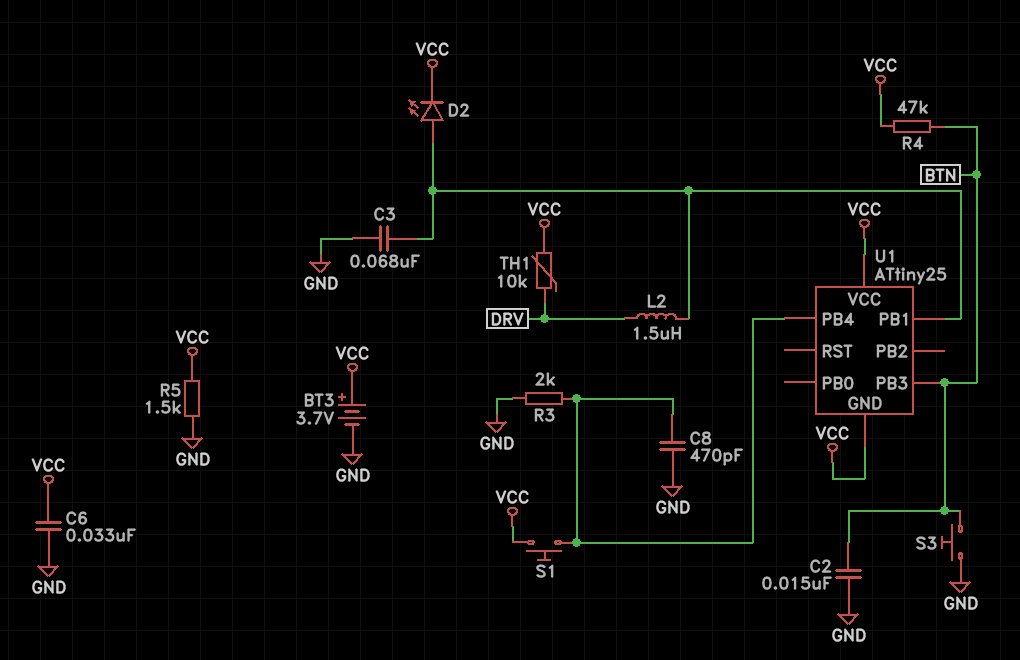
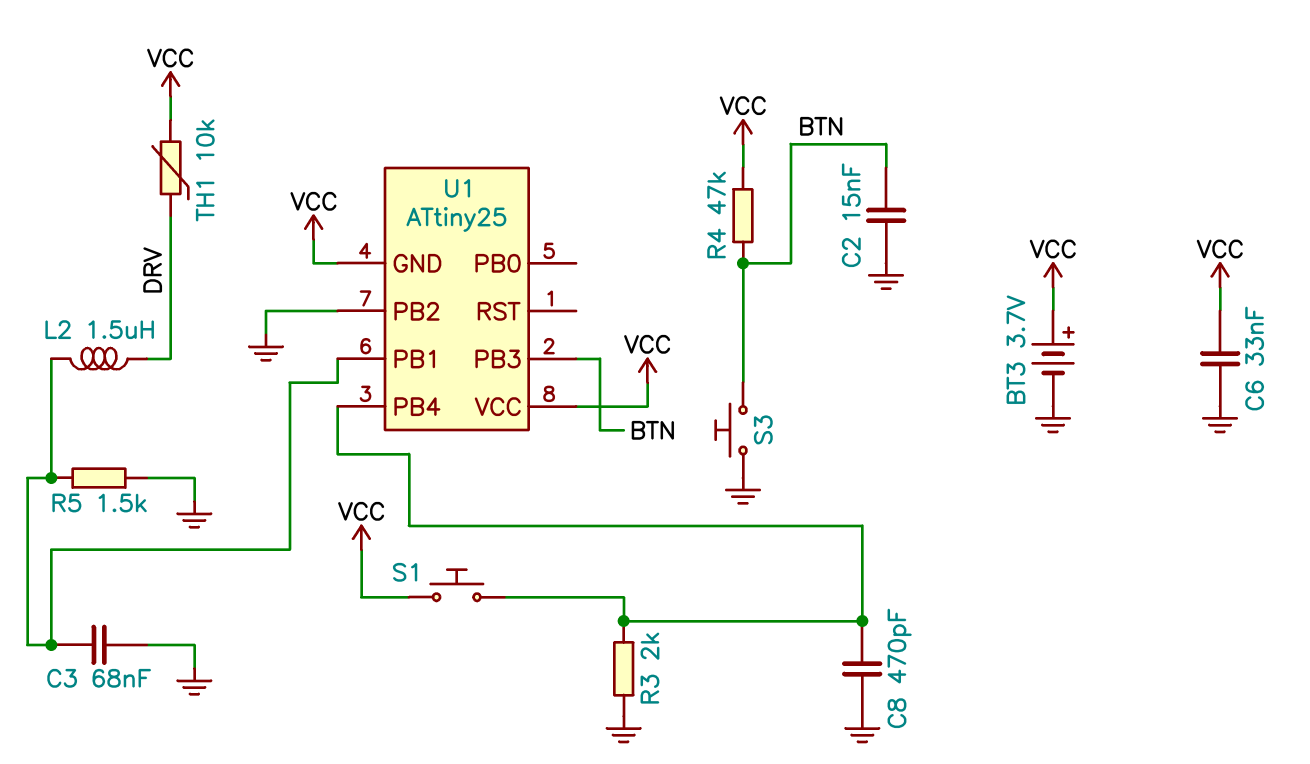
D2: LED (A U1/PB1, K VCC) -> none
R5: 1.5k (GND, VCC) -> 1.5k (GND, U1/PB1)
U1 pin PB2: none -> GND

